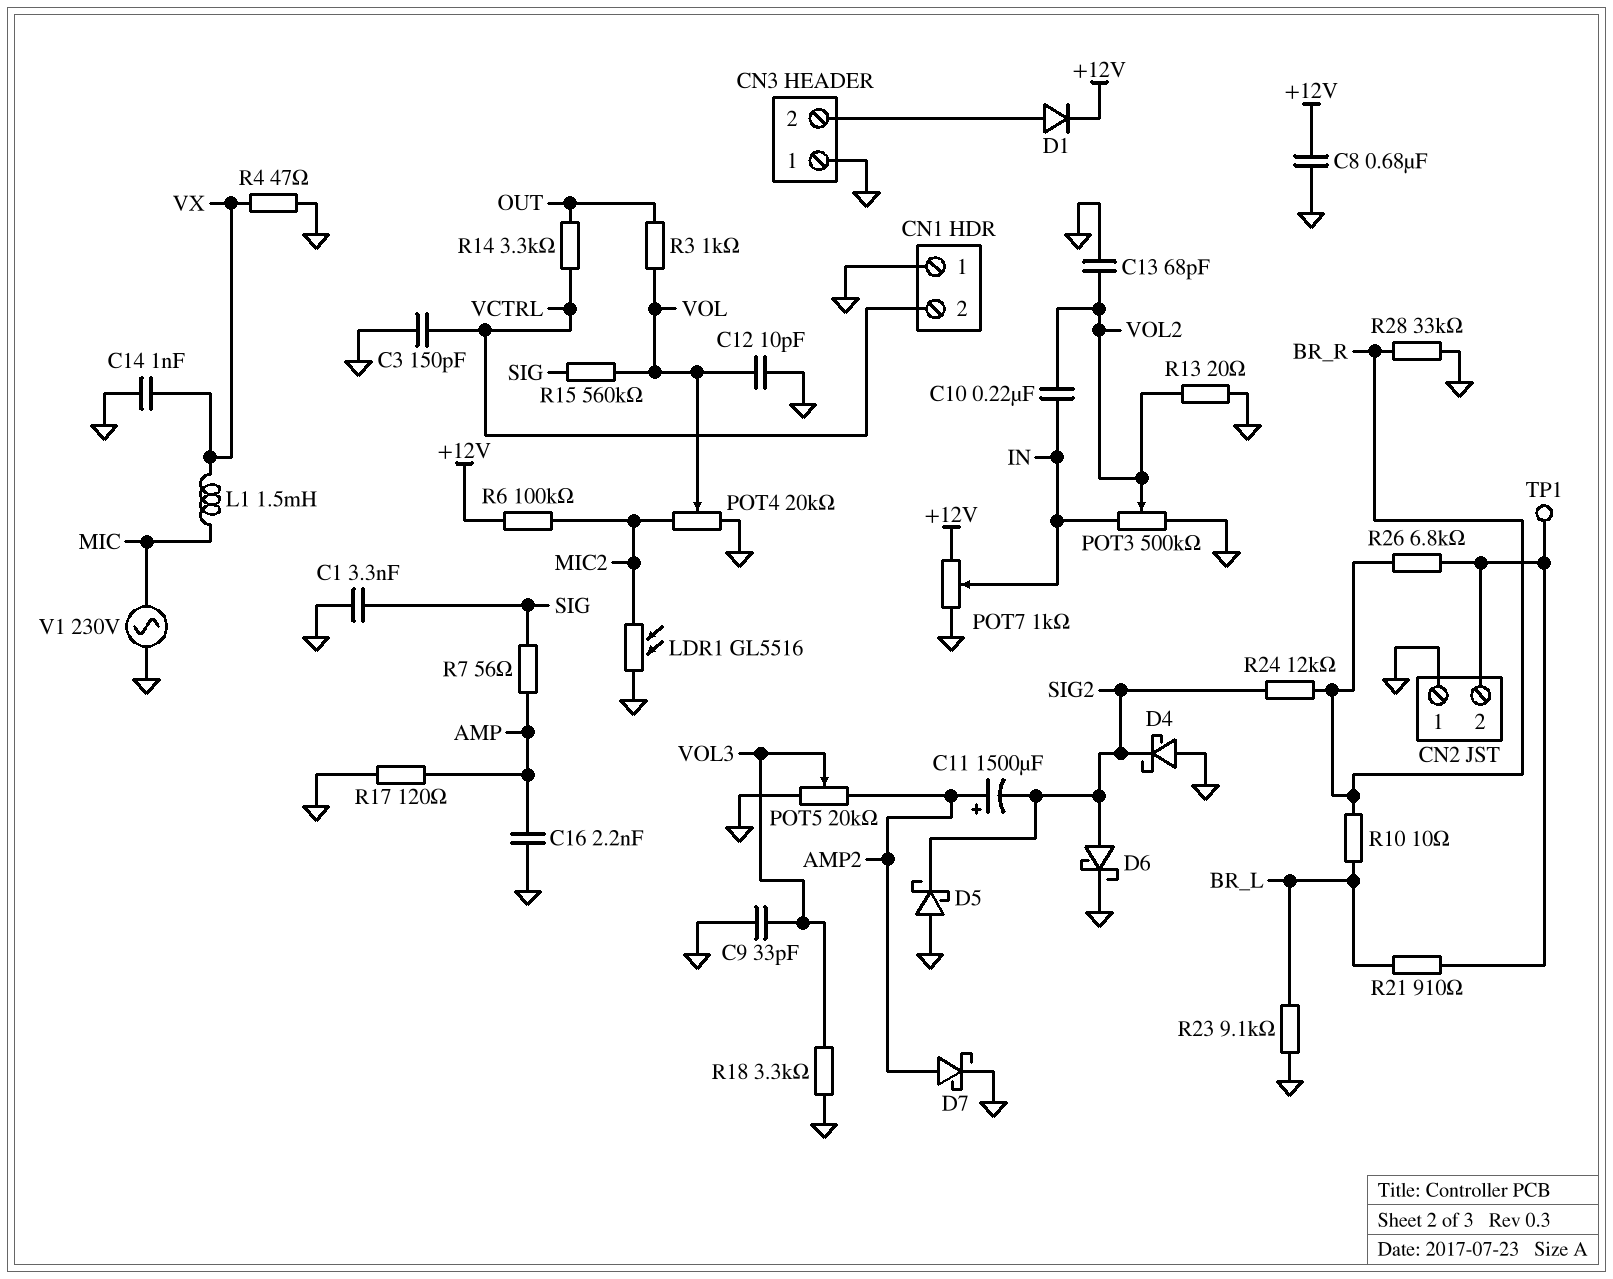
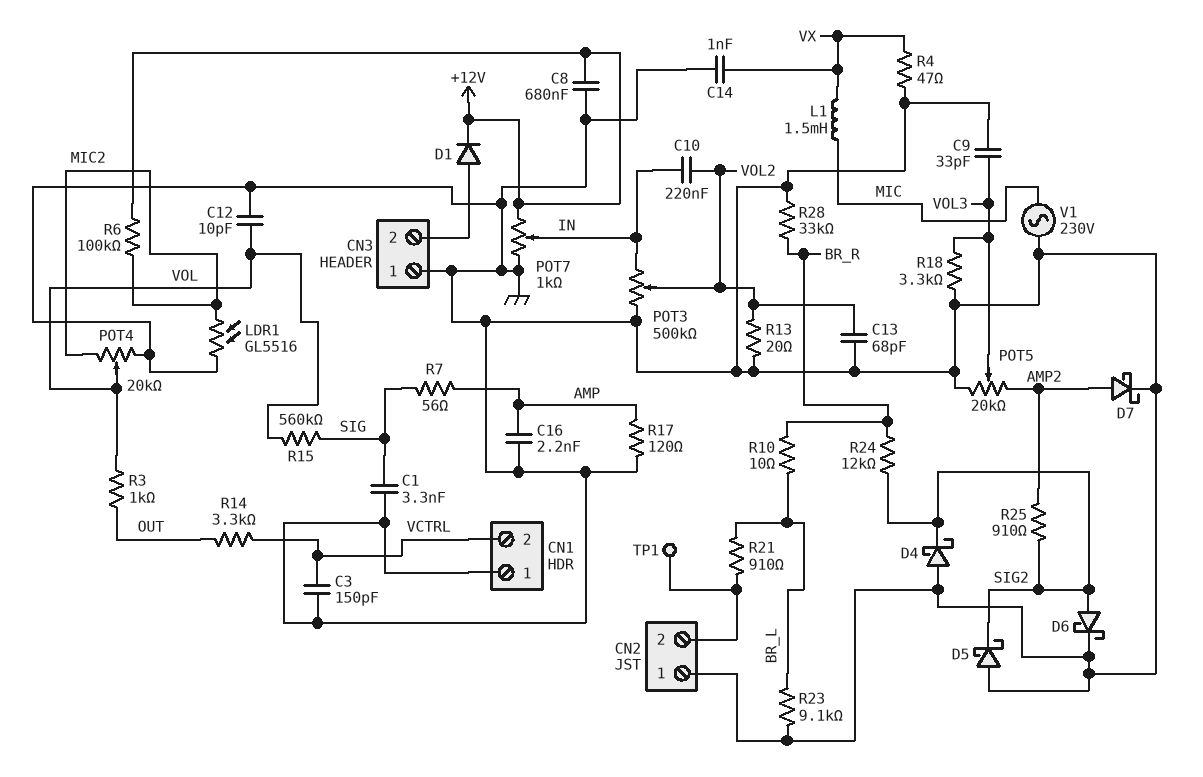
C11: 1500uF (plus AMP2, minus SIG2) -> none
R25: none -> 910 (AMP2, SIG2)
R26: 6.8k (BR_R, CN2/2) -> none

